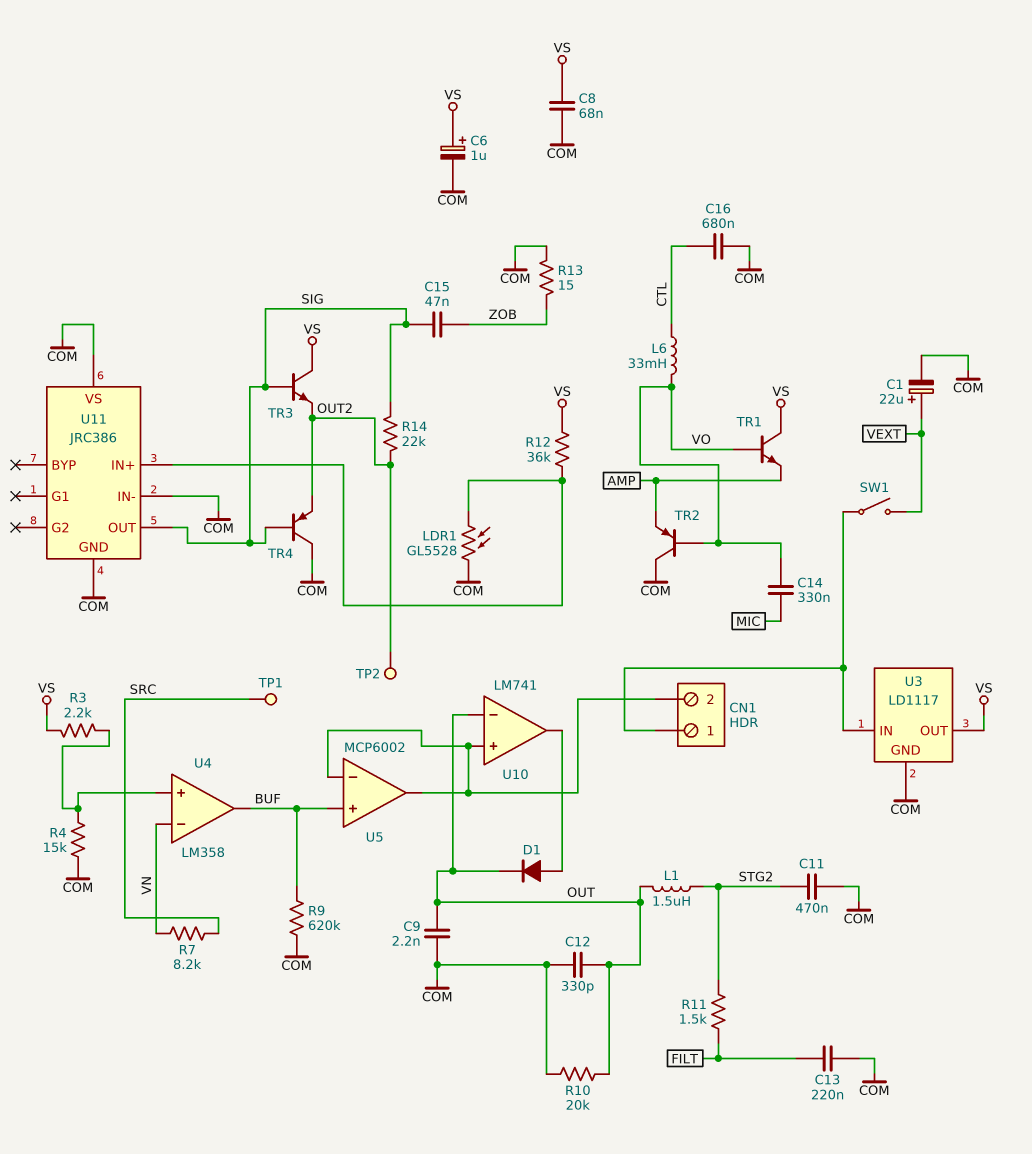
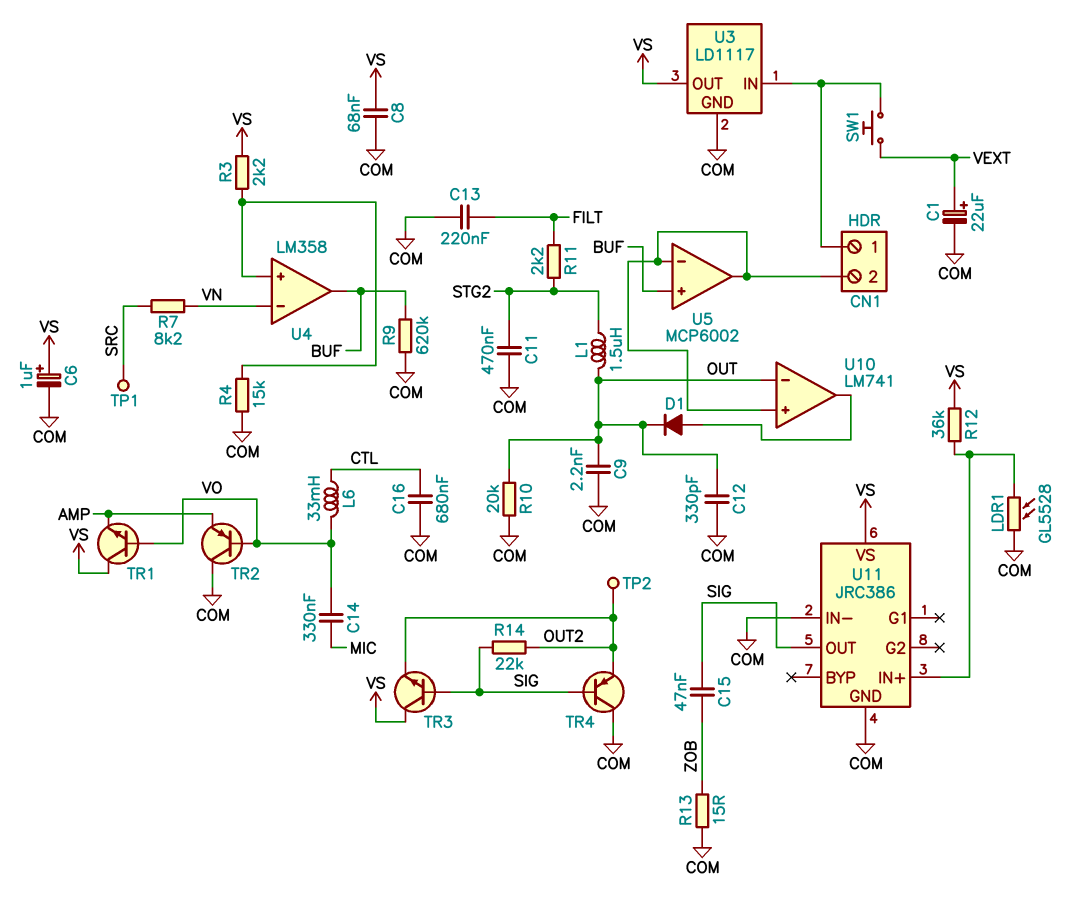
R11: 1.5k (FILT, STG2) -> 2.2k (FILT, STG2)
SW1: switch (CN1/1, VEXT) -> button (CN1/1, VEXT)
U11 pin VS: COM -> VS

